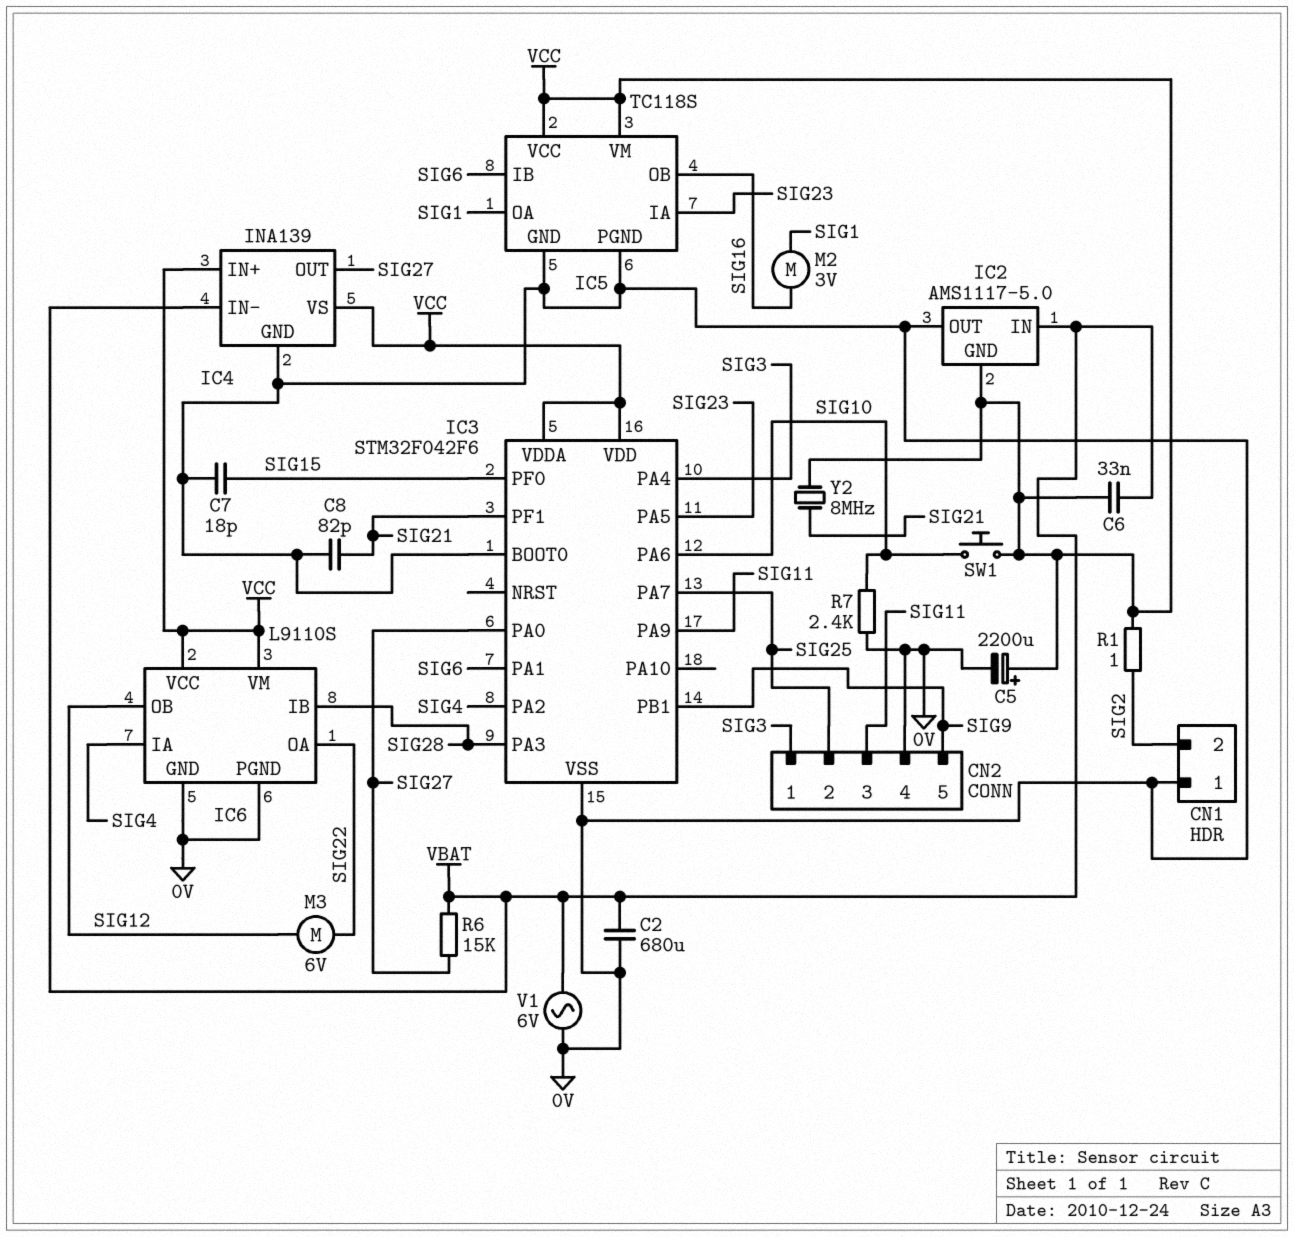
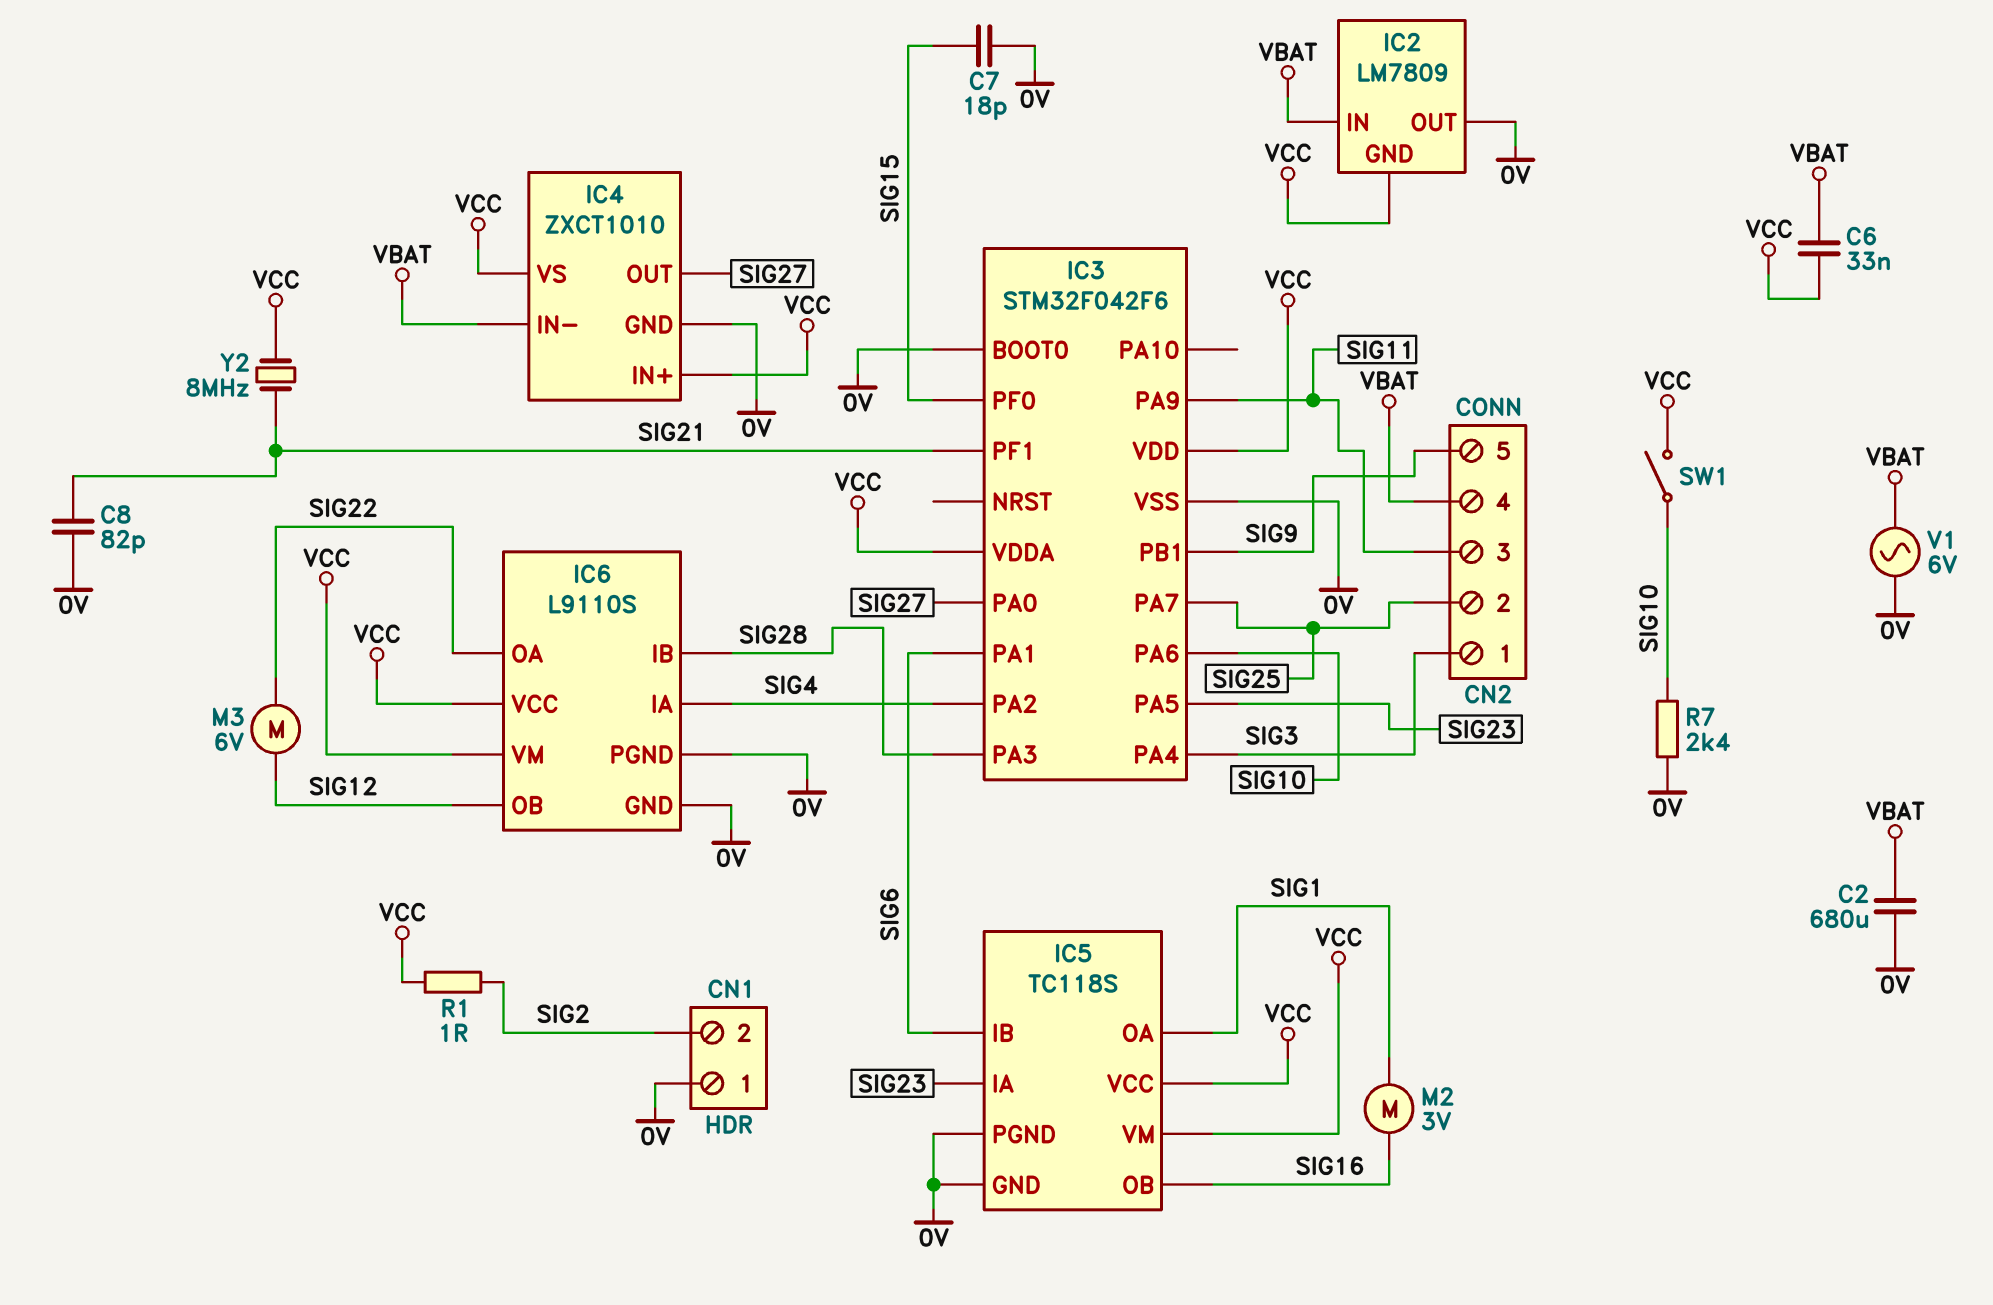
C5: 2200uF (plus VCC, minus 0V) -> none
CN2 pin 4: 0V -> VBAT
IC2: AMS1117-5.0 -> LM7809
IC4: INA139 -> ZXCT1010
R6: 15k (SIG27, VBAT) -> none
SW1: button (SIG10, VCC) -> switch (SIG10, VCC)

